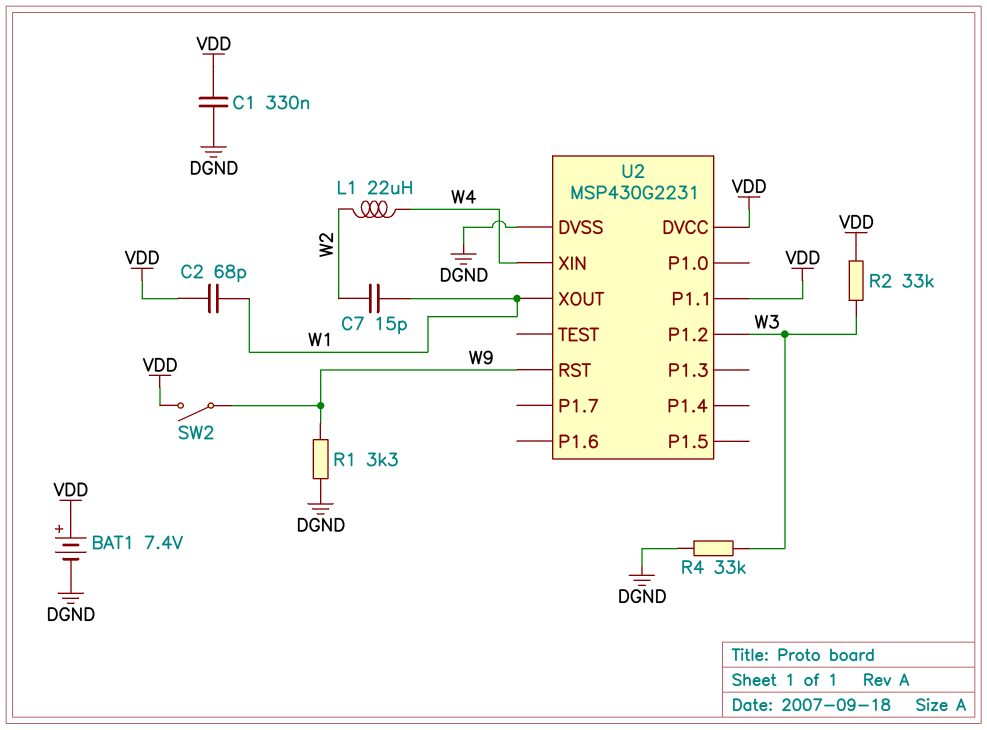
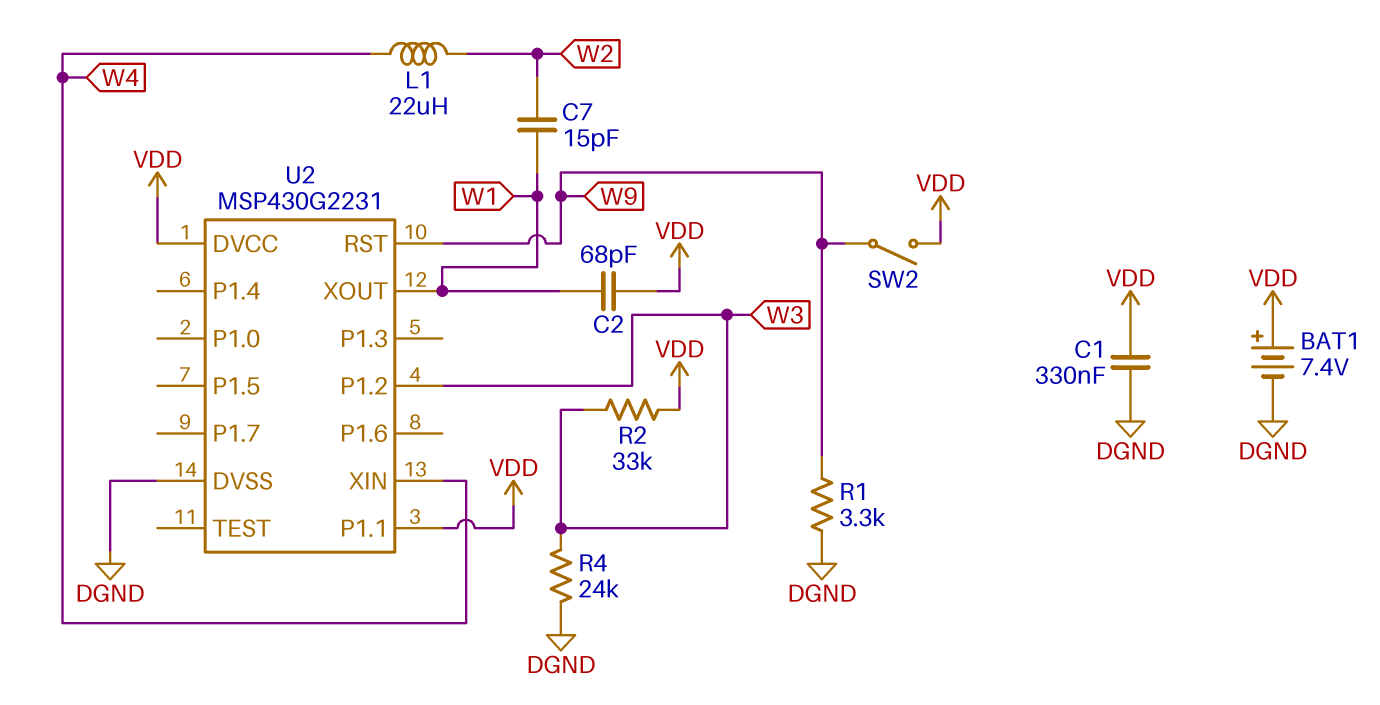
R4: 33k (DGND, W3) -> 24k (DGND, W3)

